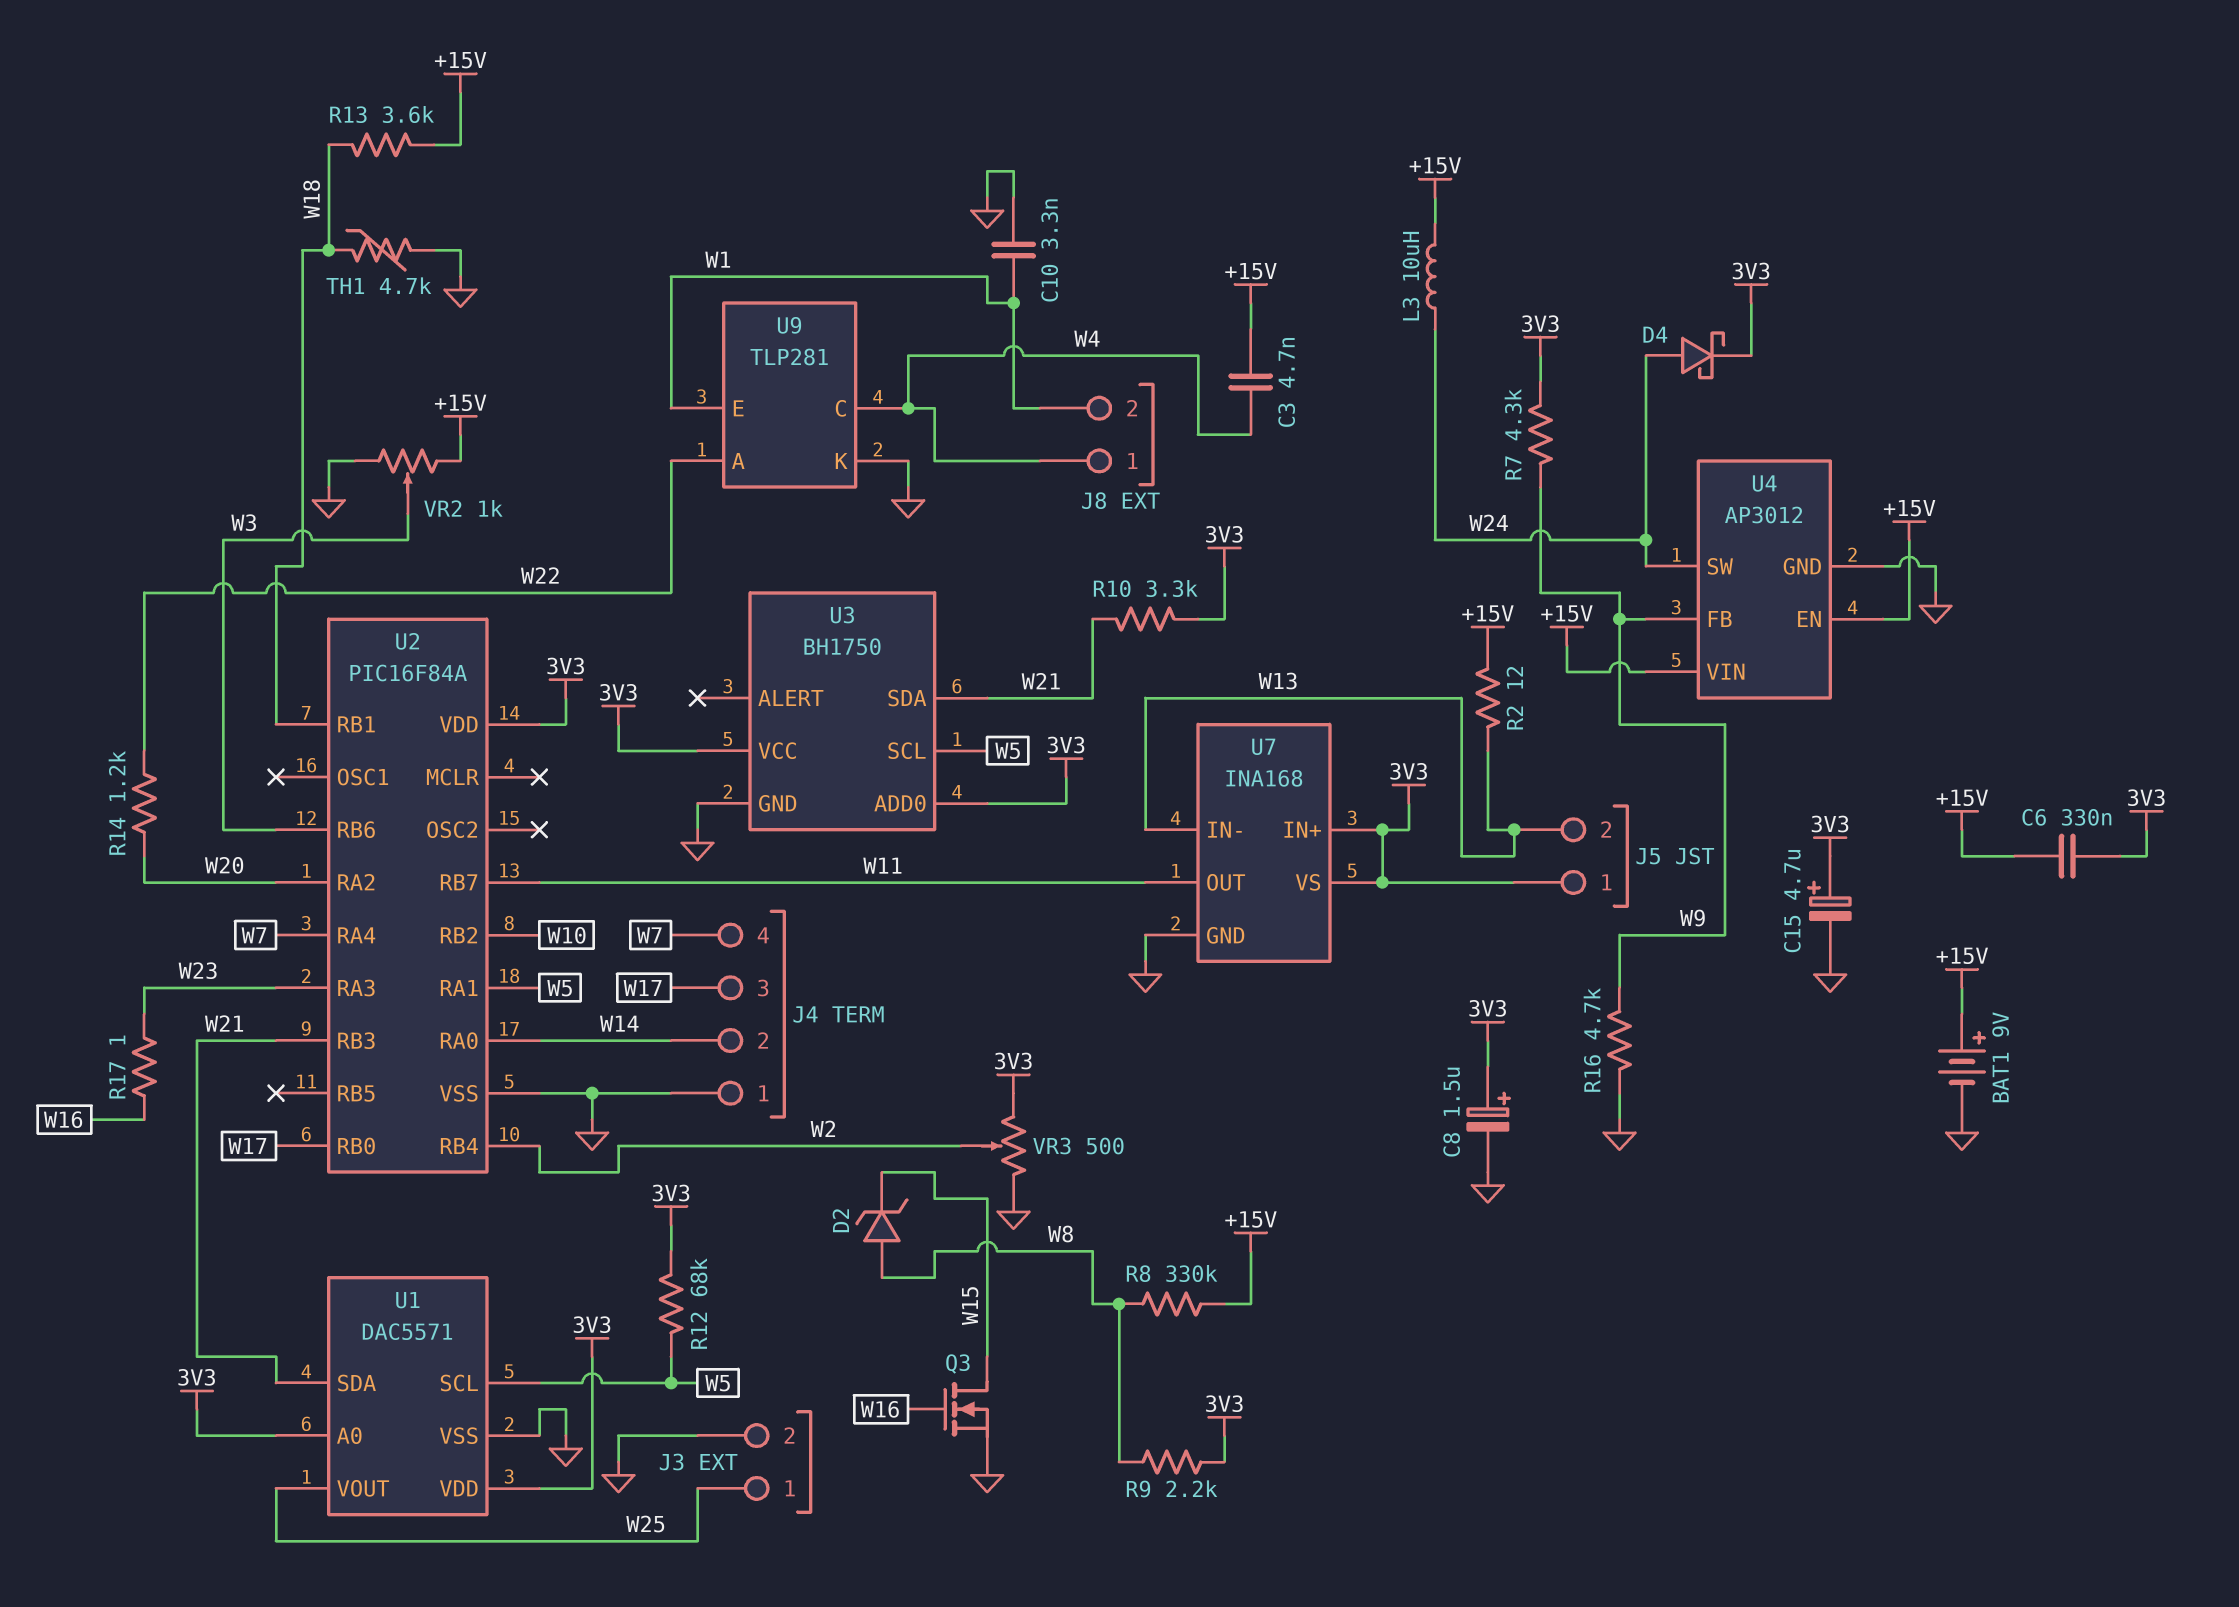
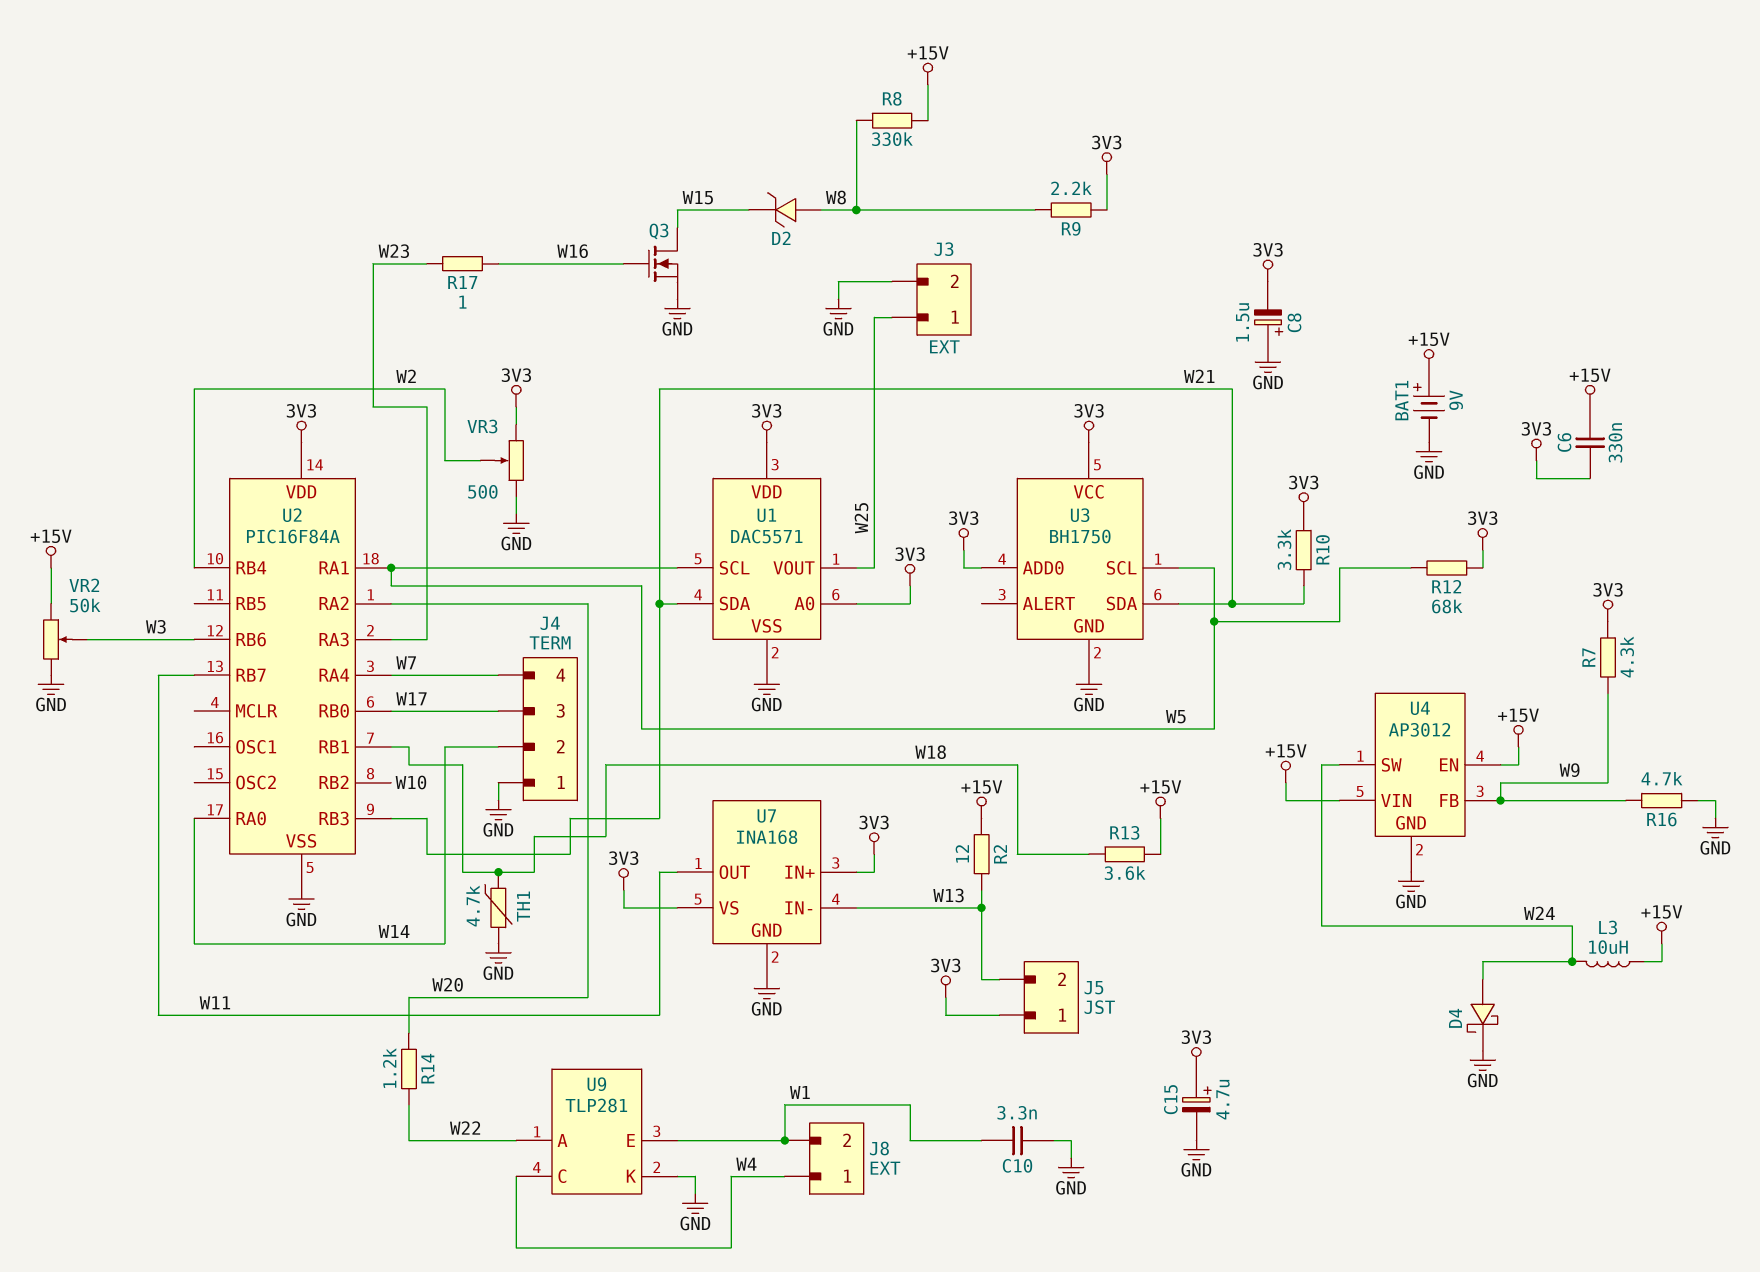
C3: 4.7nF (+15V, W4) -> none
C8: 1.5uF (plus 3V3, minus GND) -> 1.5uF (plus GND, minus 3V3)
D4: schottky (A W24, K 3V3) -> schottky (A W24, K GND)
VR2: 1k (+15V, GND, wiper W3) -> 50k (+15V, GND, wiper W3)

